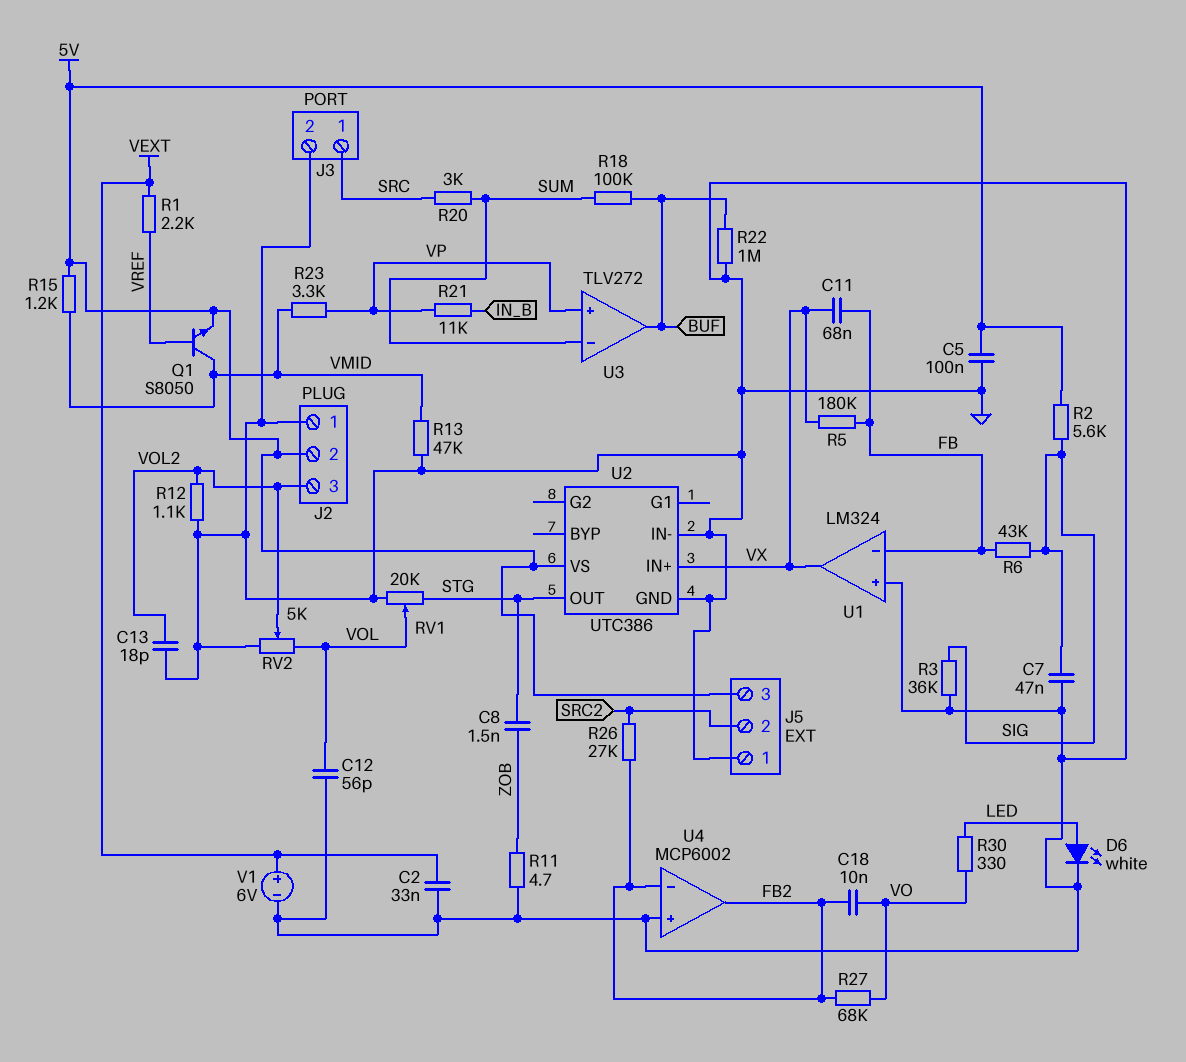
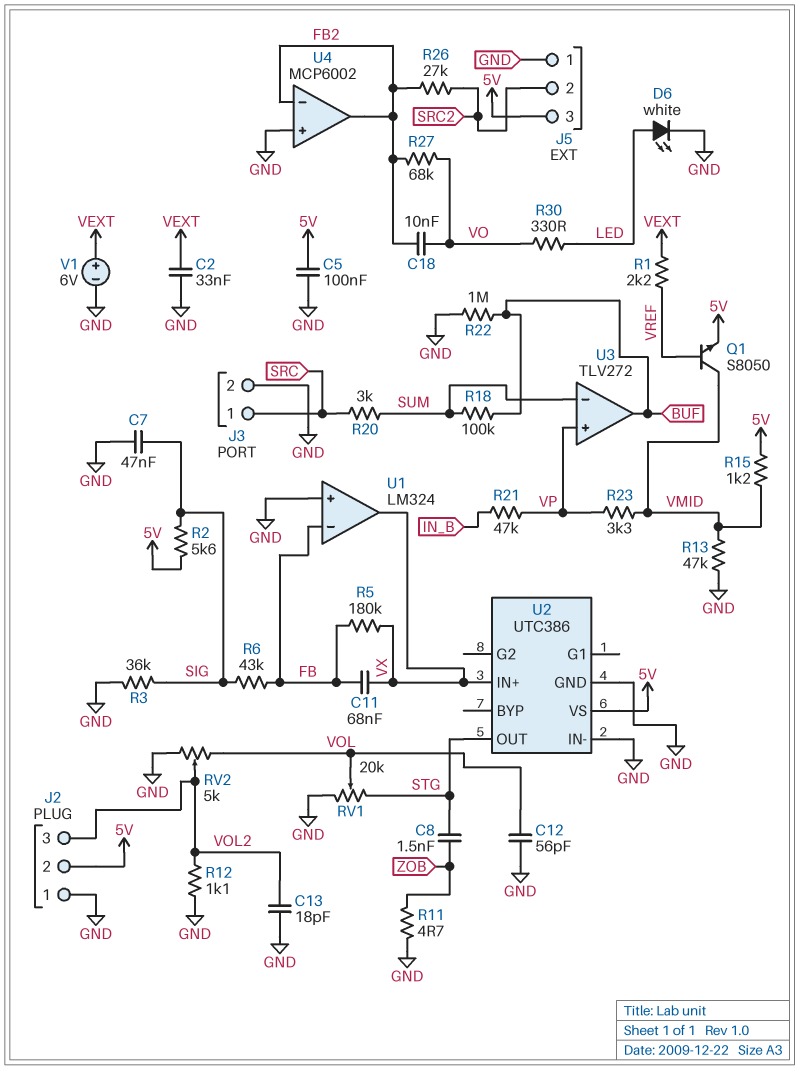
R21: 11k (IN_B, VP) -> 47k (IN_B, VP)

